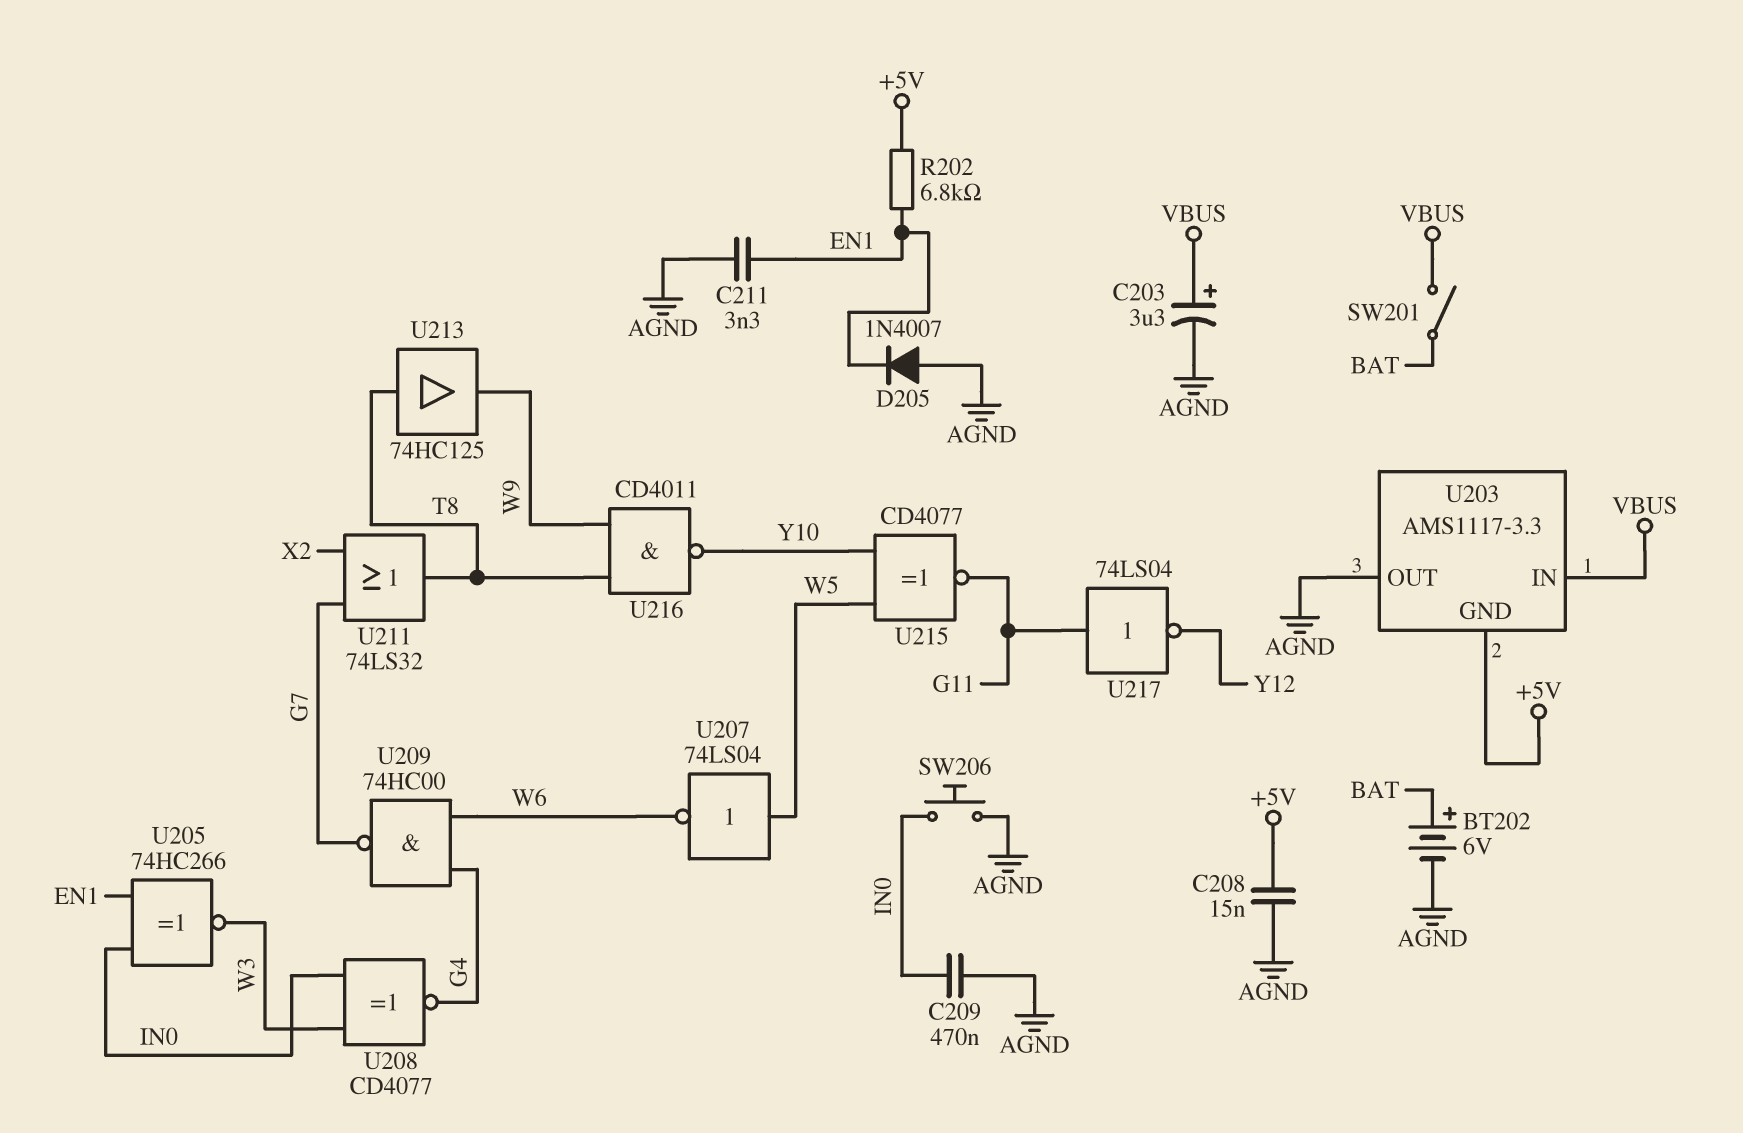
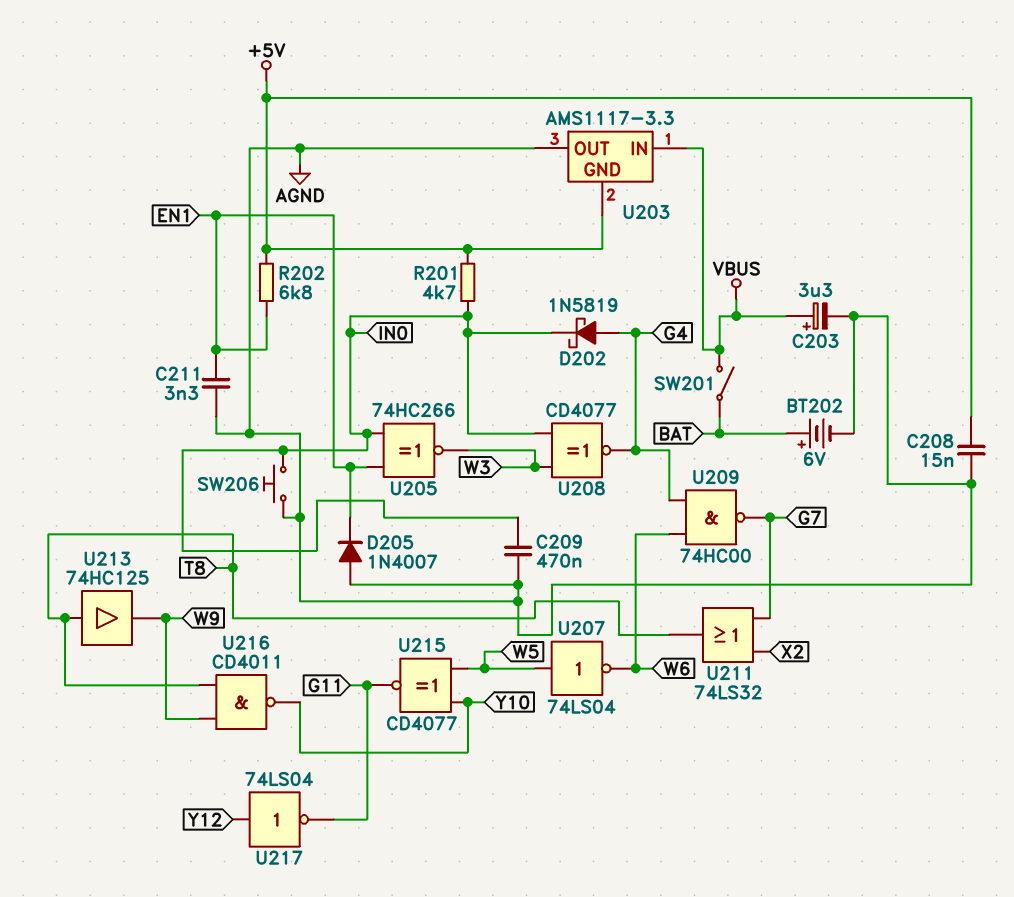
D202: none -> schottky 1N5819 (A G4, K IN0)
R201: none -> 4.7k (+5V, IN0)
U217: NOT 74LS04 (in G11, out Y12) -> NOT 74LS04 (in Y12, out G11)

